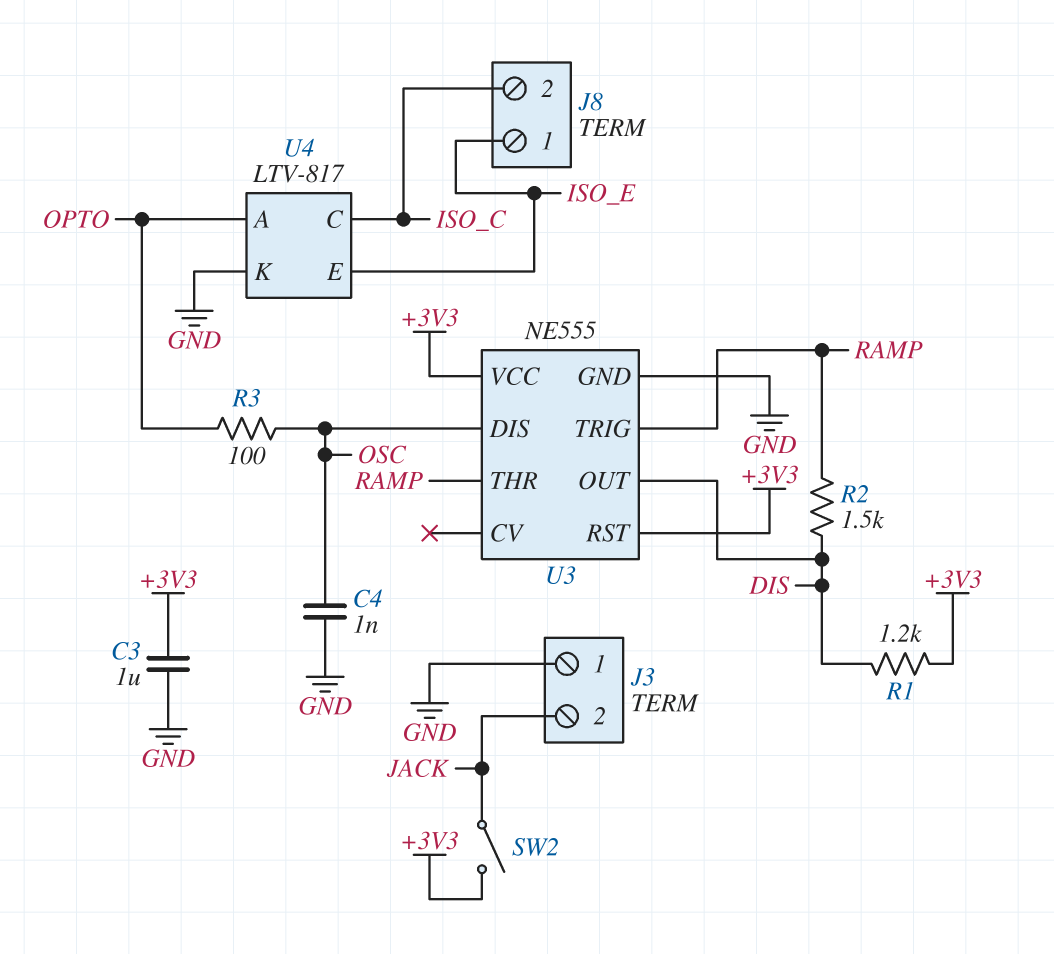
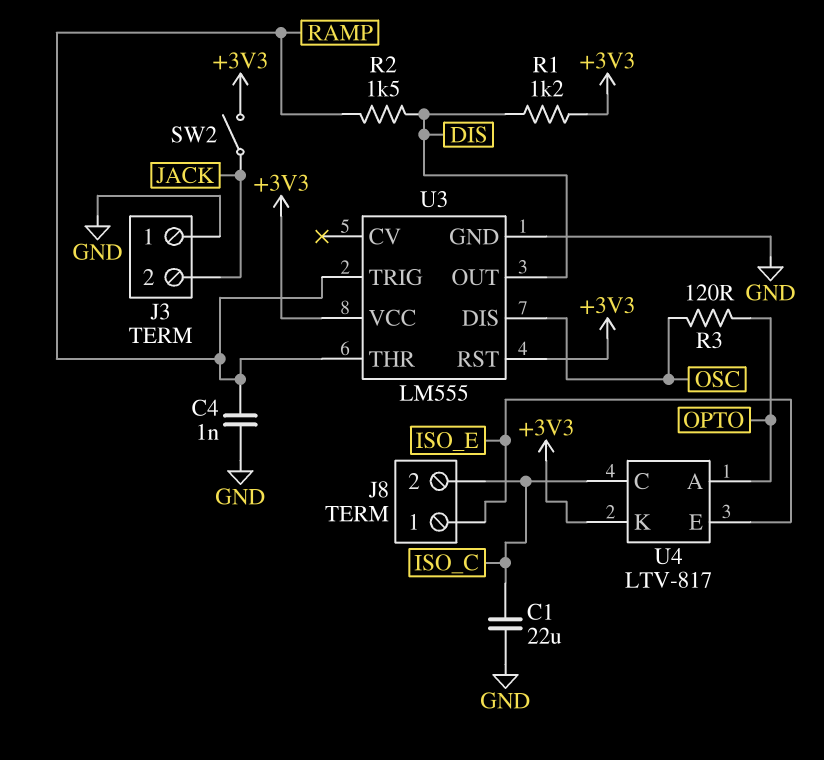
C1: none -> 22uF (GND, ISO_C)
C3: 1uF (+3V3, GND) -> none
C4: 1nF (GND, OSC) -> 1nF (GND, RAMP)
R3: 100 (OPTO, OSC) -> 120 (OPTO, OSC)
U3: NE555 -> LM555
U4 pin K: GND -> +3V3

